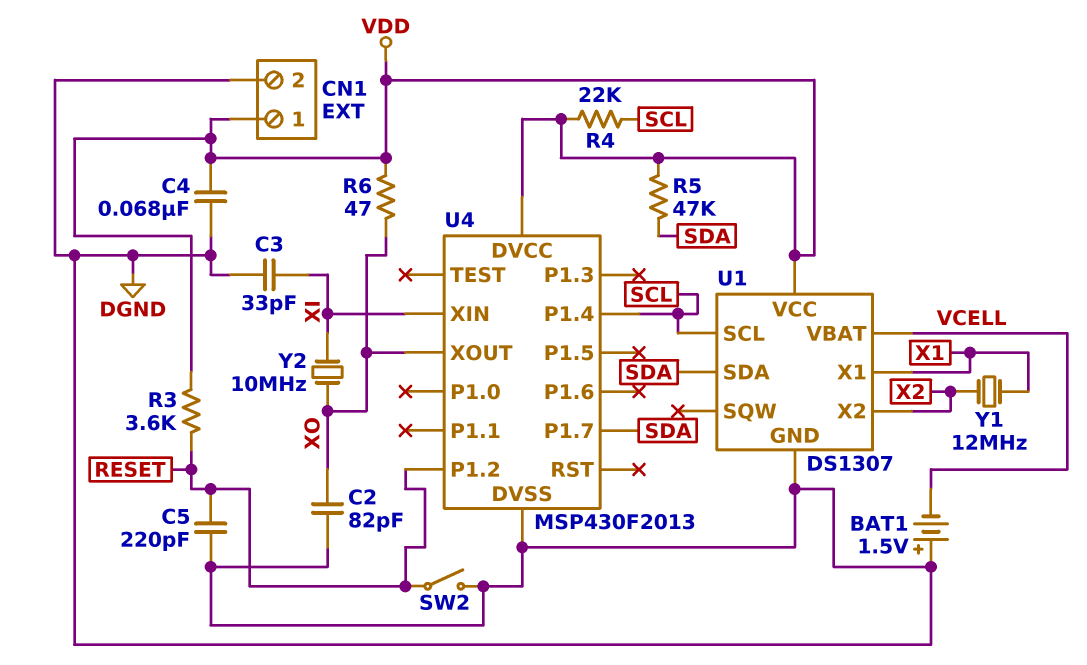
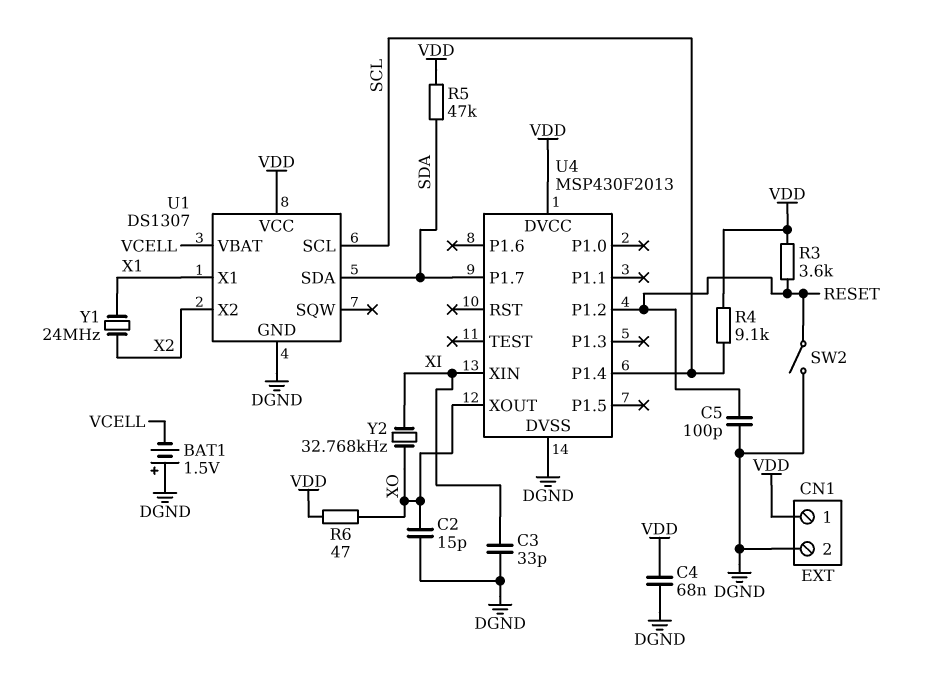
C2: 82pF (DGND, XO) -> 15pF (DGND, XO)
C5: 220pF (DGND, RESET) -> 100pF (DGND, RESET)
R4: 22k (SCL, VDD) -> 9.1k (SCL, VDD)
Y1: 12MHz (X1, X2) -> 24MHz (X1, X2)
Y2: 10MHz (XI, XO) -> 32.768kHz (XI, XO)

